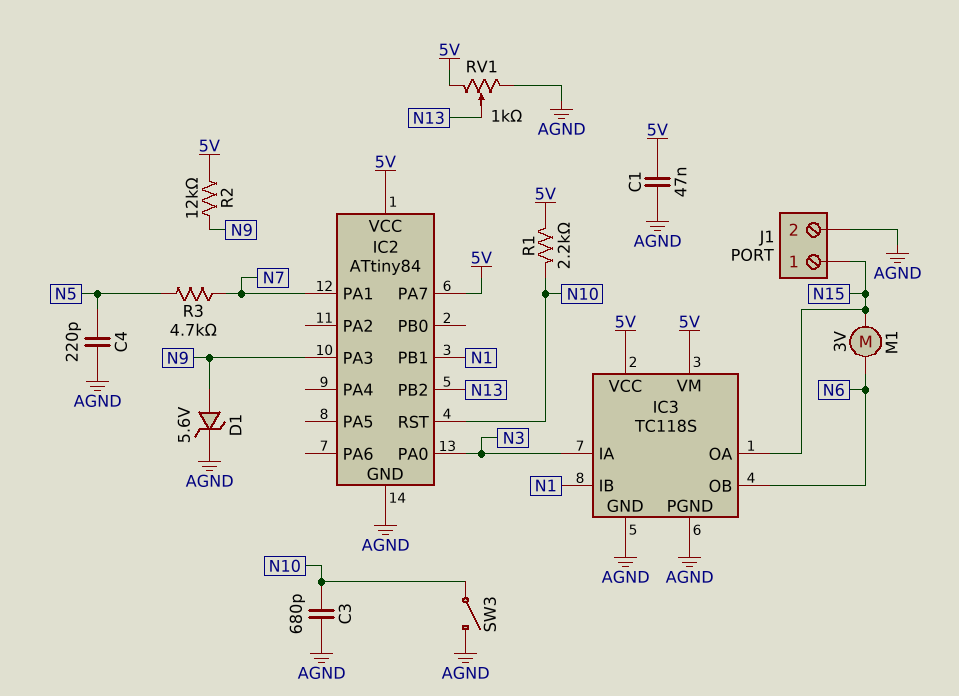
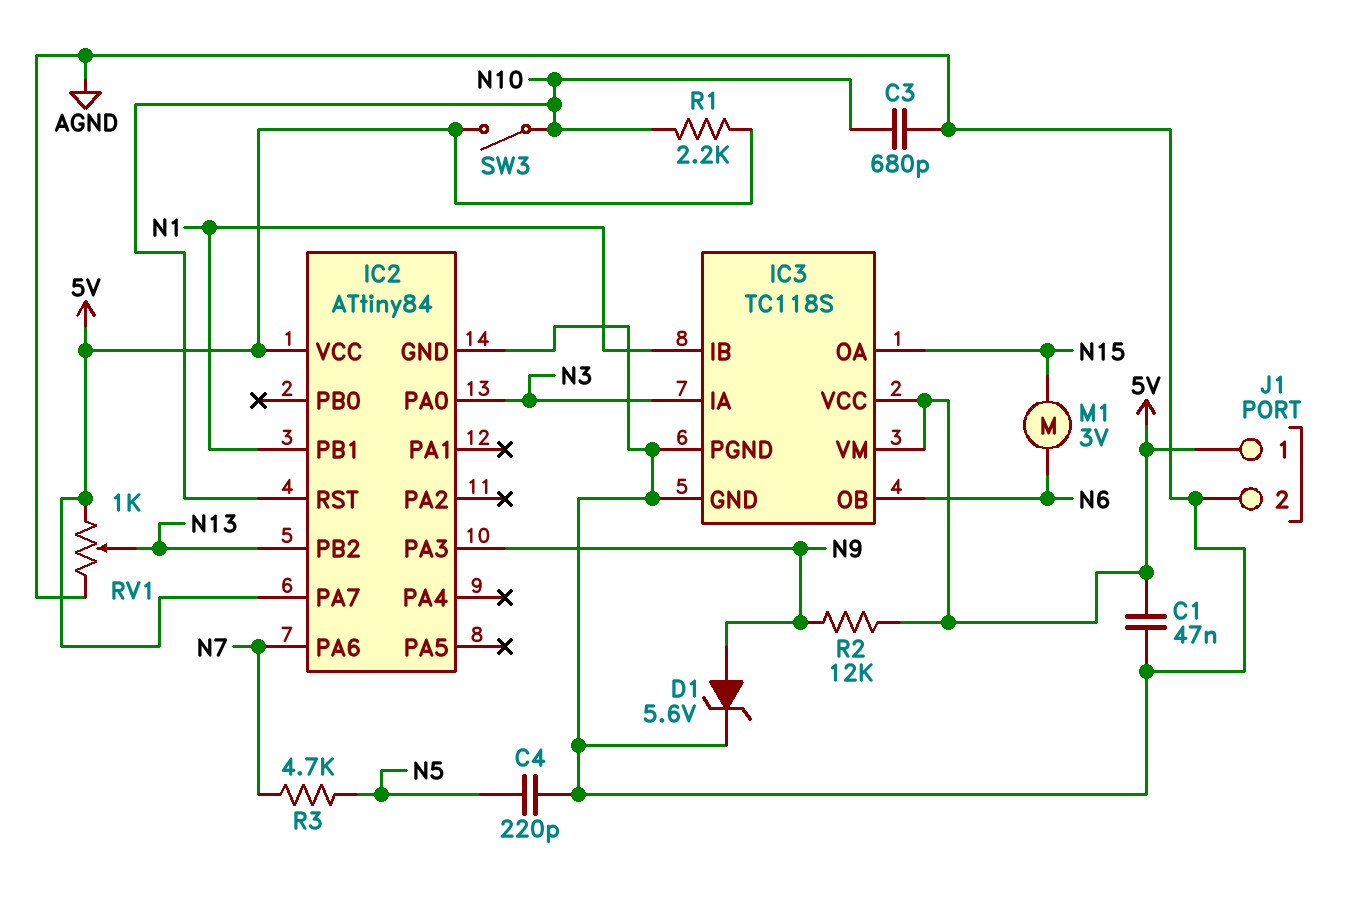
IC2 pin PA1: N7 -> none
IC2 pin PA6: none -> N7
J1 pin 1: N15 -> 5V
SW3: switch (AGND, N10) -> switch (5V, N10)

